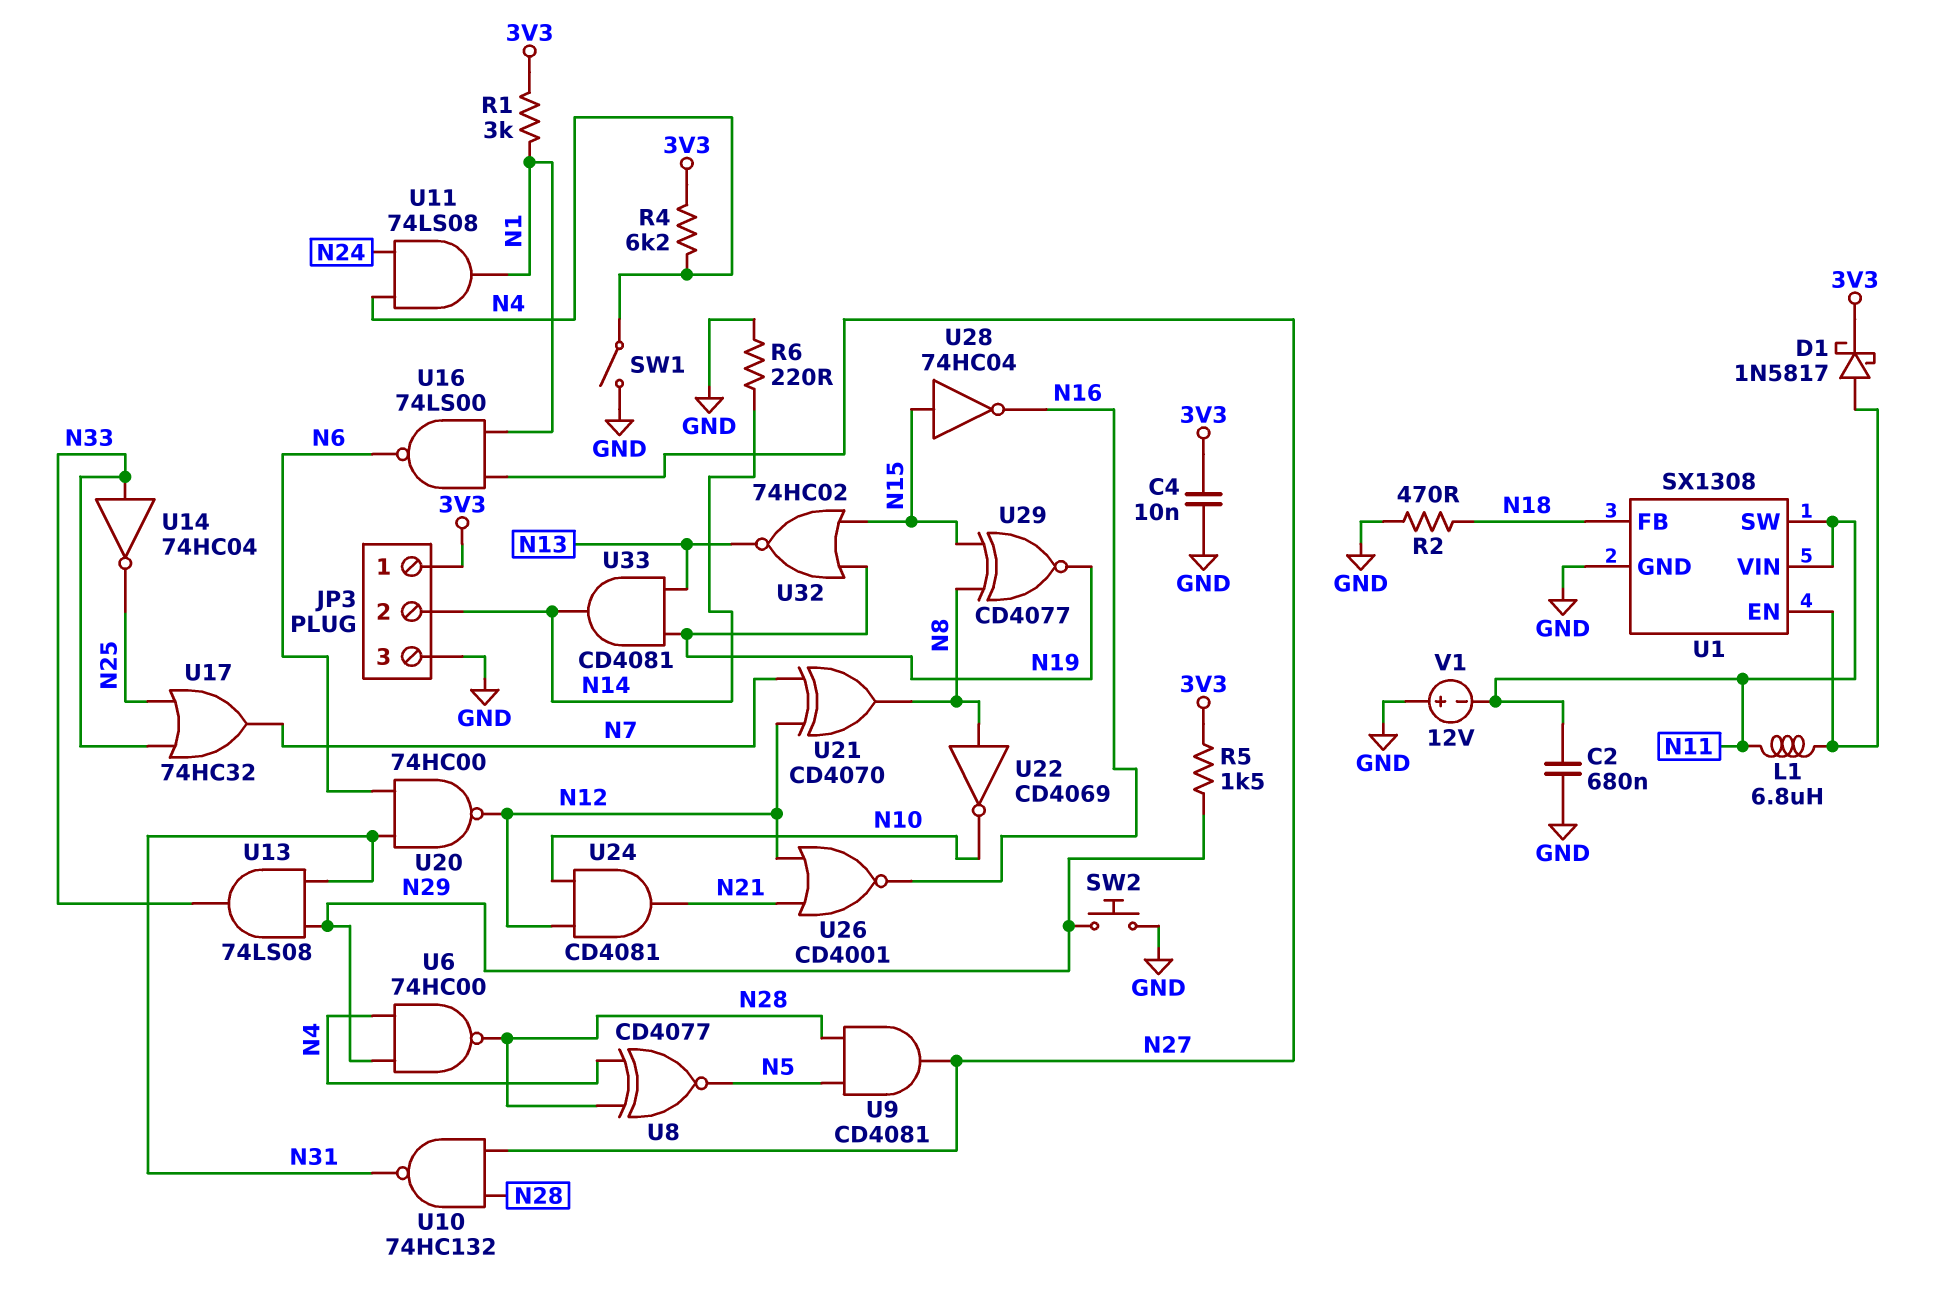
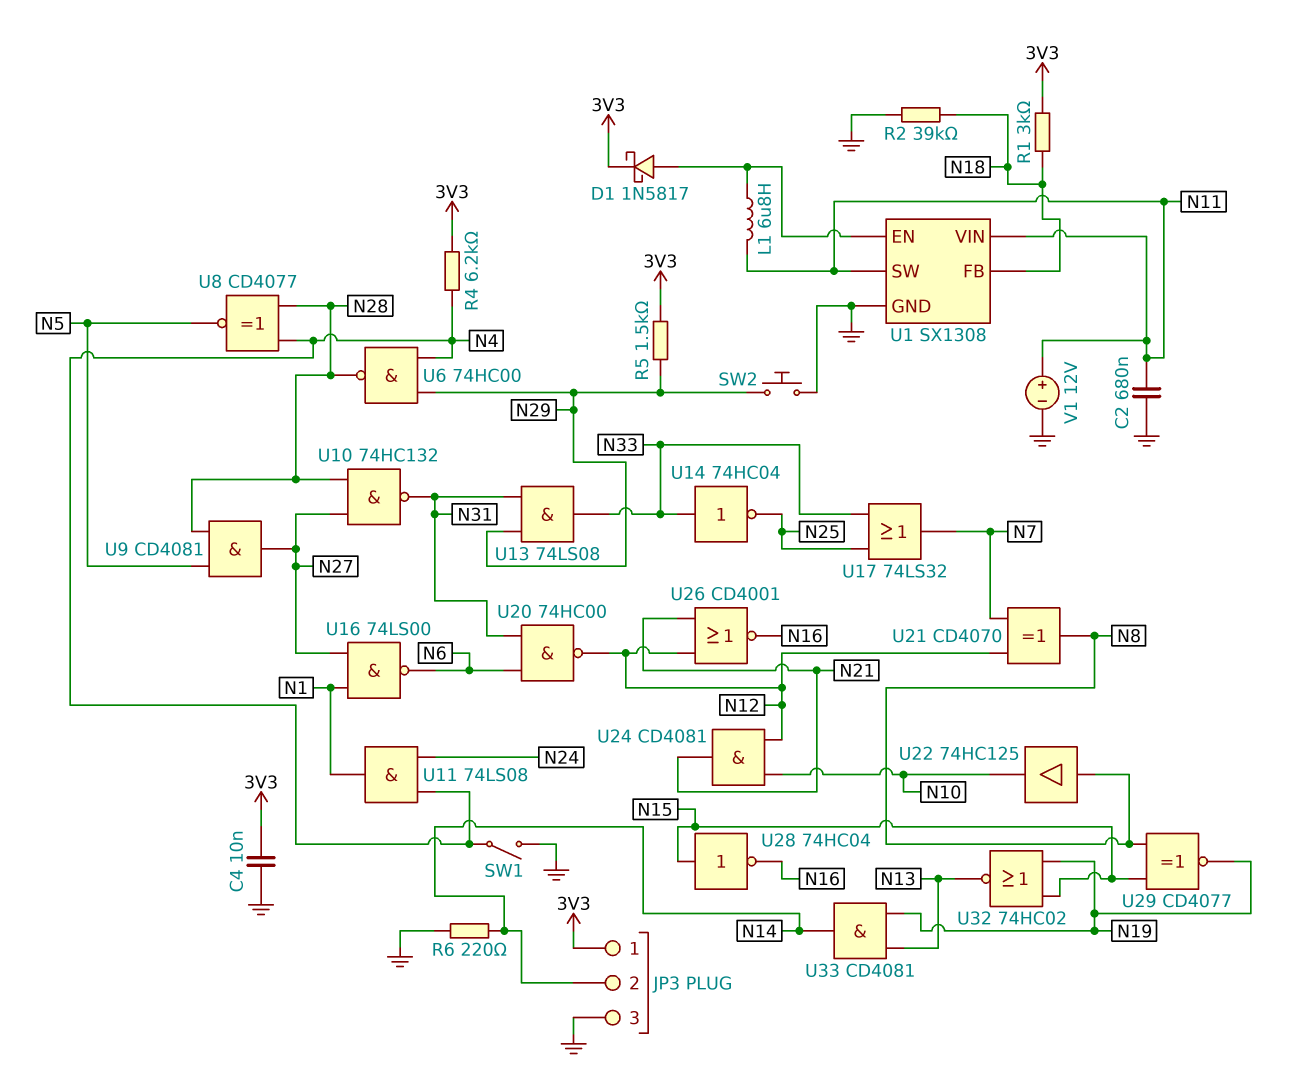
R1: 3k (3V3, N1) -> 3k (3V3, N18)
R2: 470 (GND, N18) -> 39k (GND, N18)
U17: OR 74HC32 (in N25, in N33, out N7) -> OR 74LS32 (in N25, in N33, out N7)
U22: NOT CD4069 (in N8, out N10) -> buffer 74HC125 (in N8, out N10)
V1: 12V (plus GND, minus N11) -> 12V (plus N11, minus GND)

